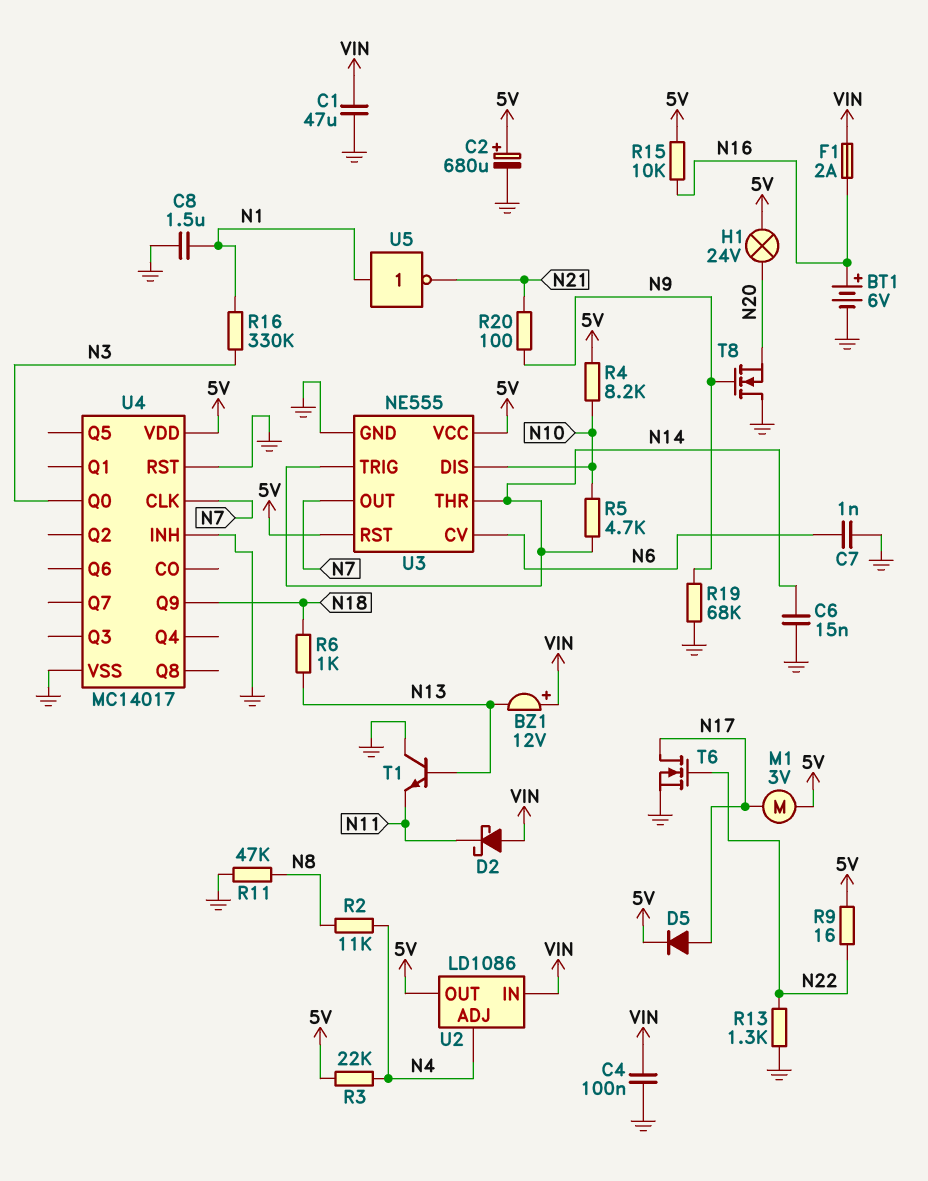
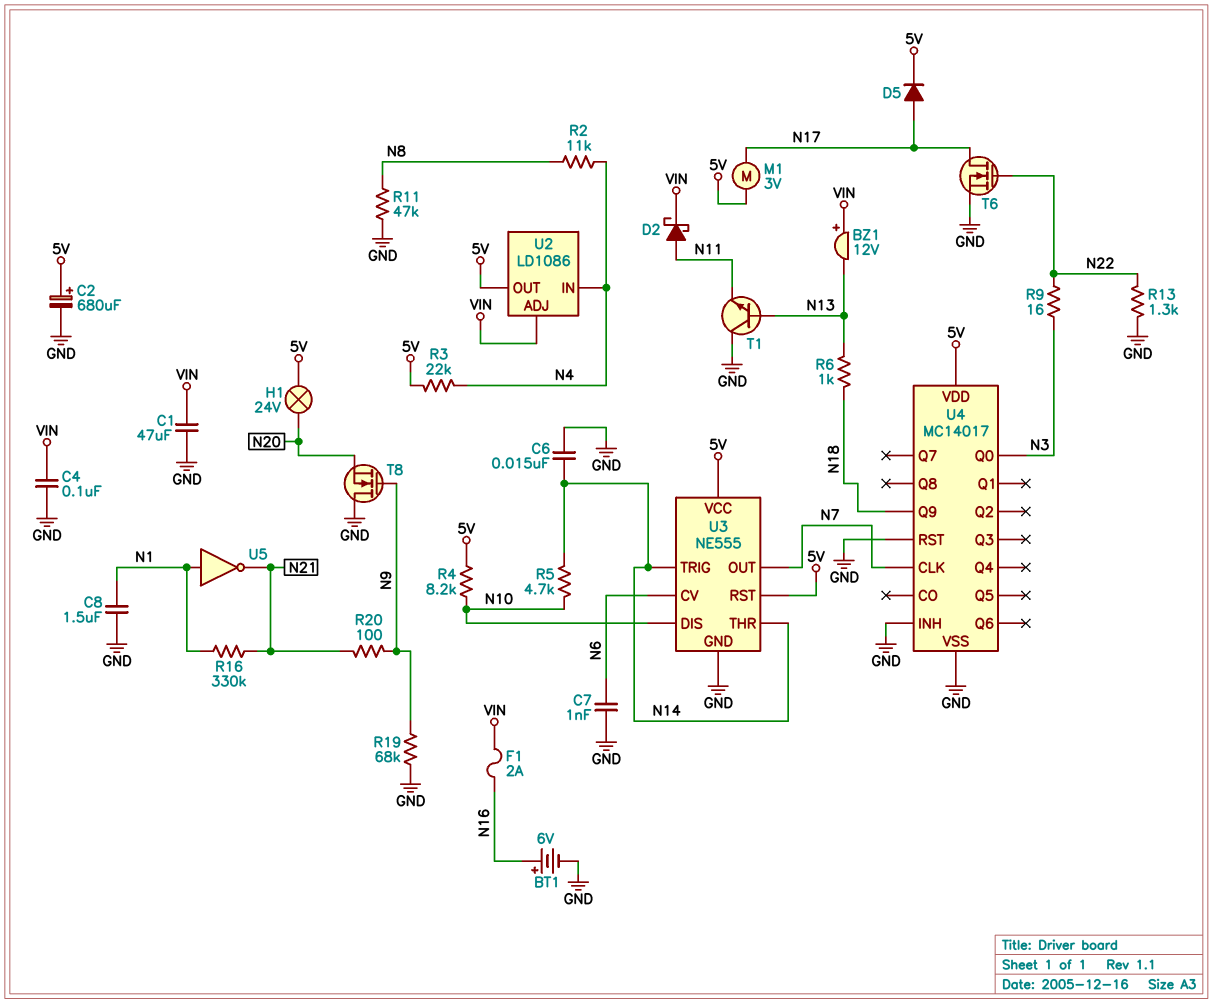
D2: schottky (A VIN, K N11) -> schottky (A N11, K VIN)
R9: 16 (5V, N22) -> 16 (N3, N22)
R15: 10k (5V, N16) -> none
R16: 330k (N1, N3) -> 330k (N1, N21)
U2 pin ADJ: N4 -> VIN
U2 pin IN: VIN -> N4

